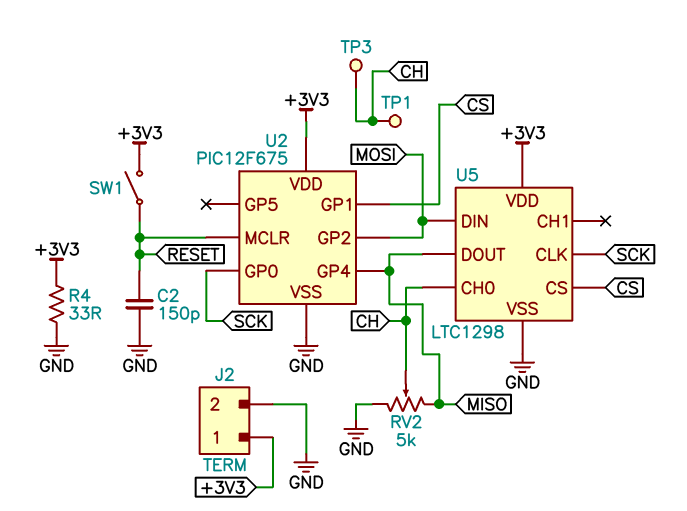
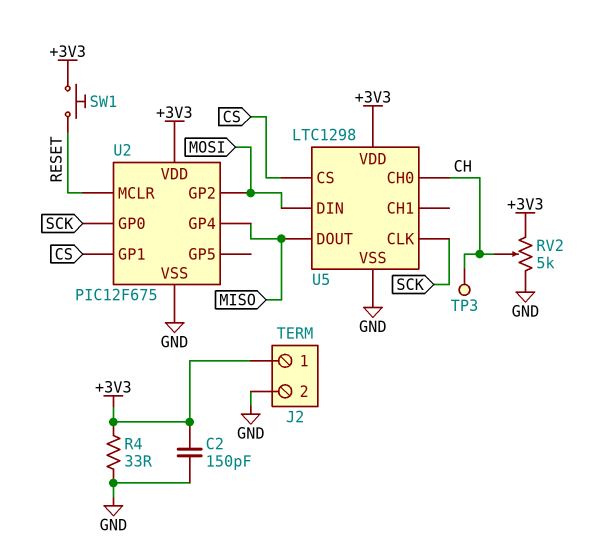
C2: 150pF (GND, RESET) -> 150pF (+3V3, GND)
RV2: 5k (GND, MISO, wiper CH) -> 5k (+3V3, GND, wiper CH)
SW1: switch (+3V3, RESET) -> button (+3V3, RESET)
TP1: test point (CH) -> none

